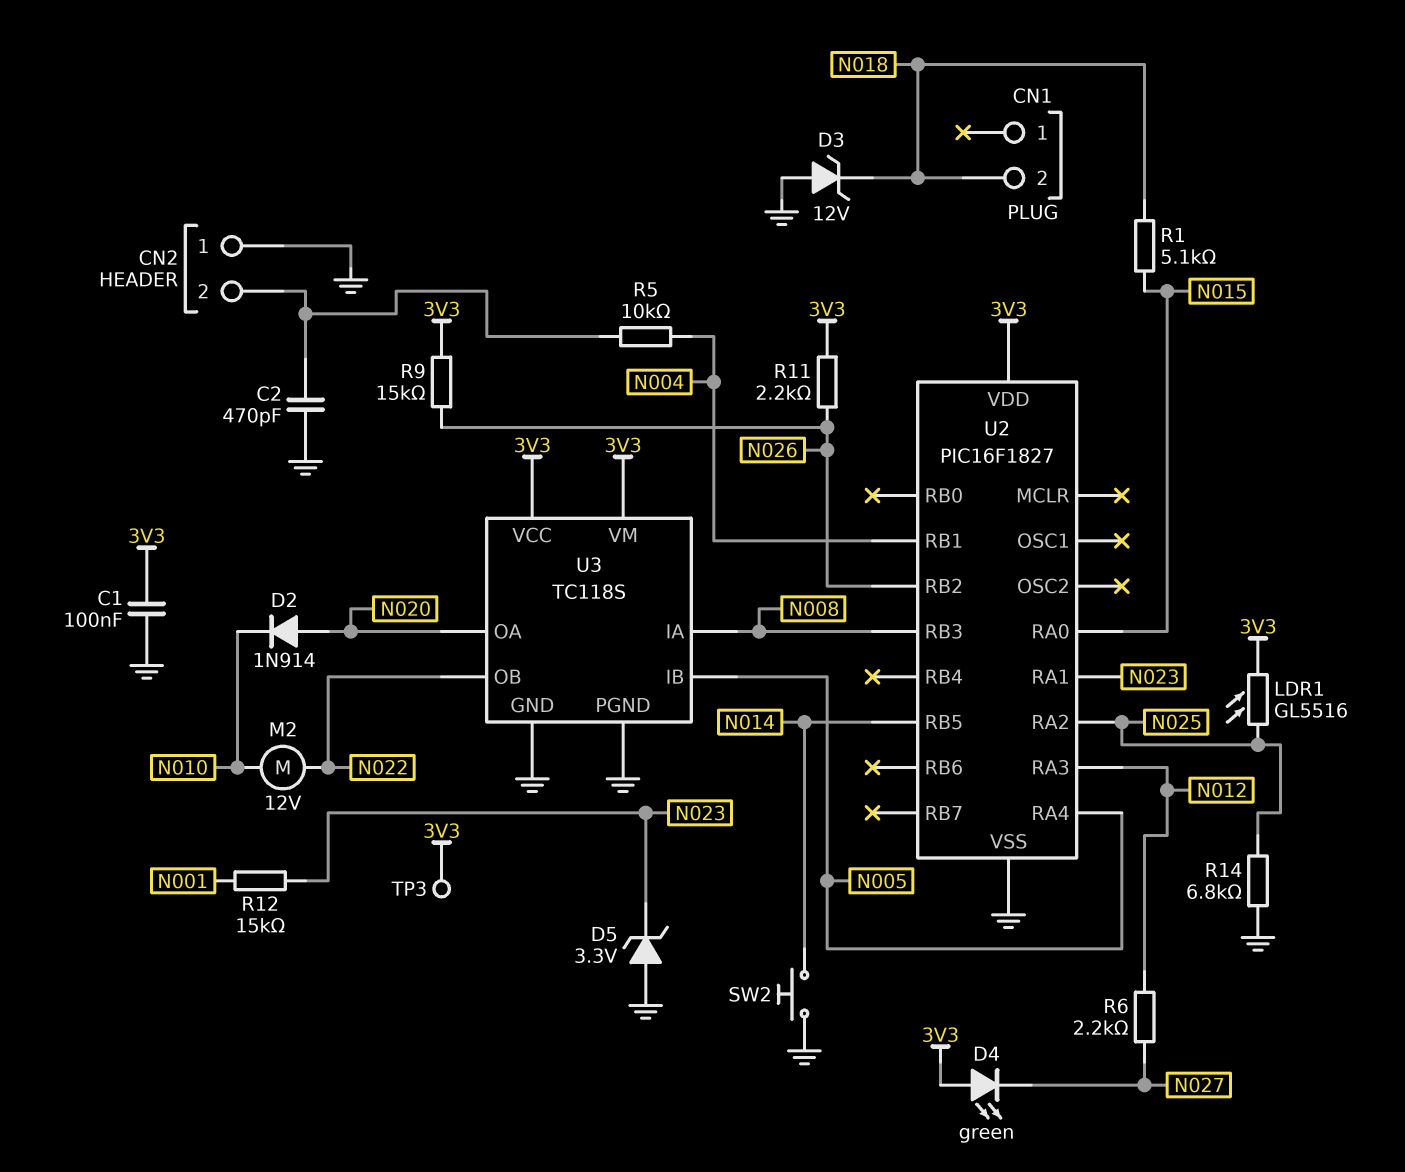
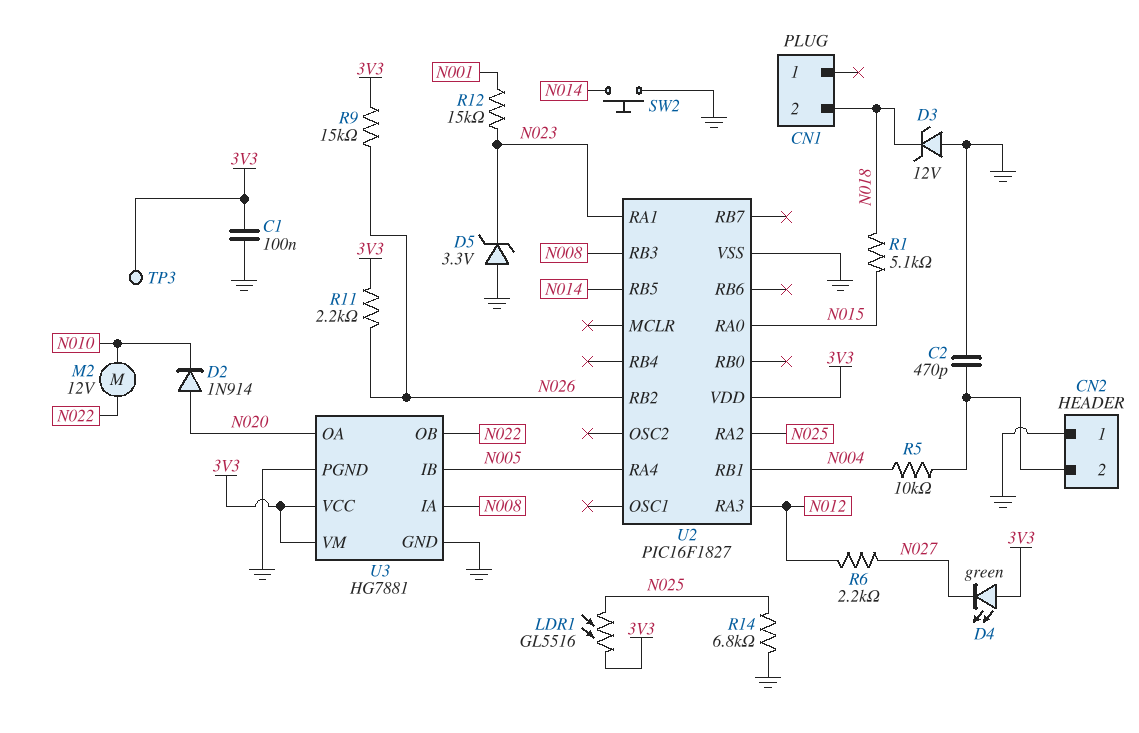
U3: TC118S -> HG7881

